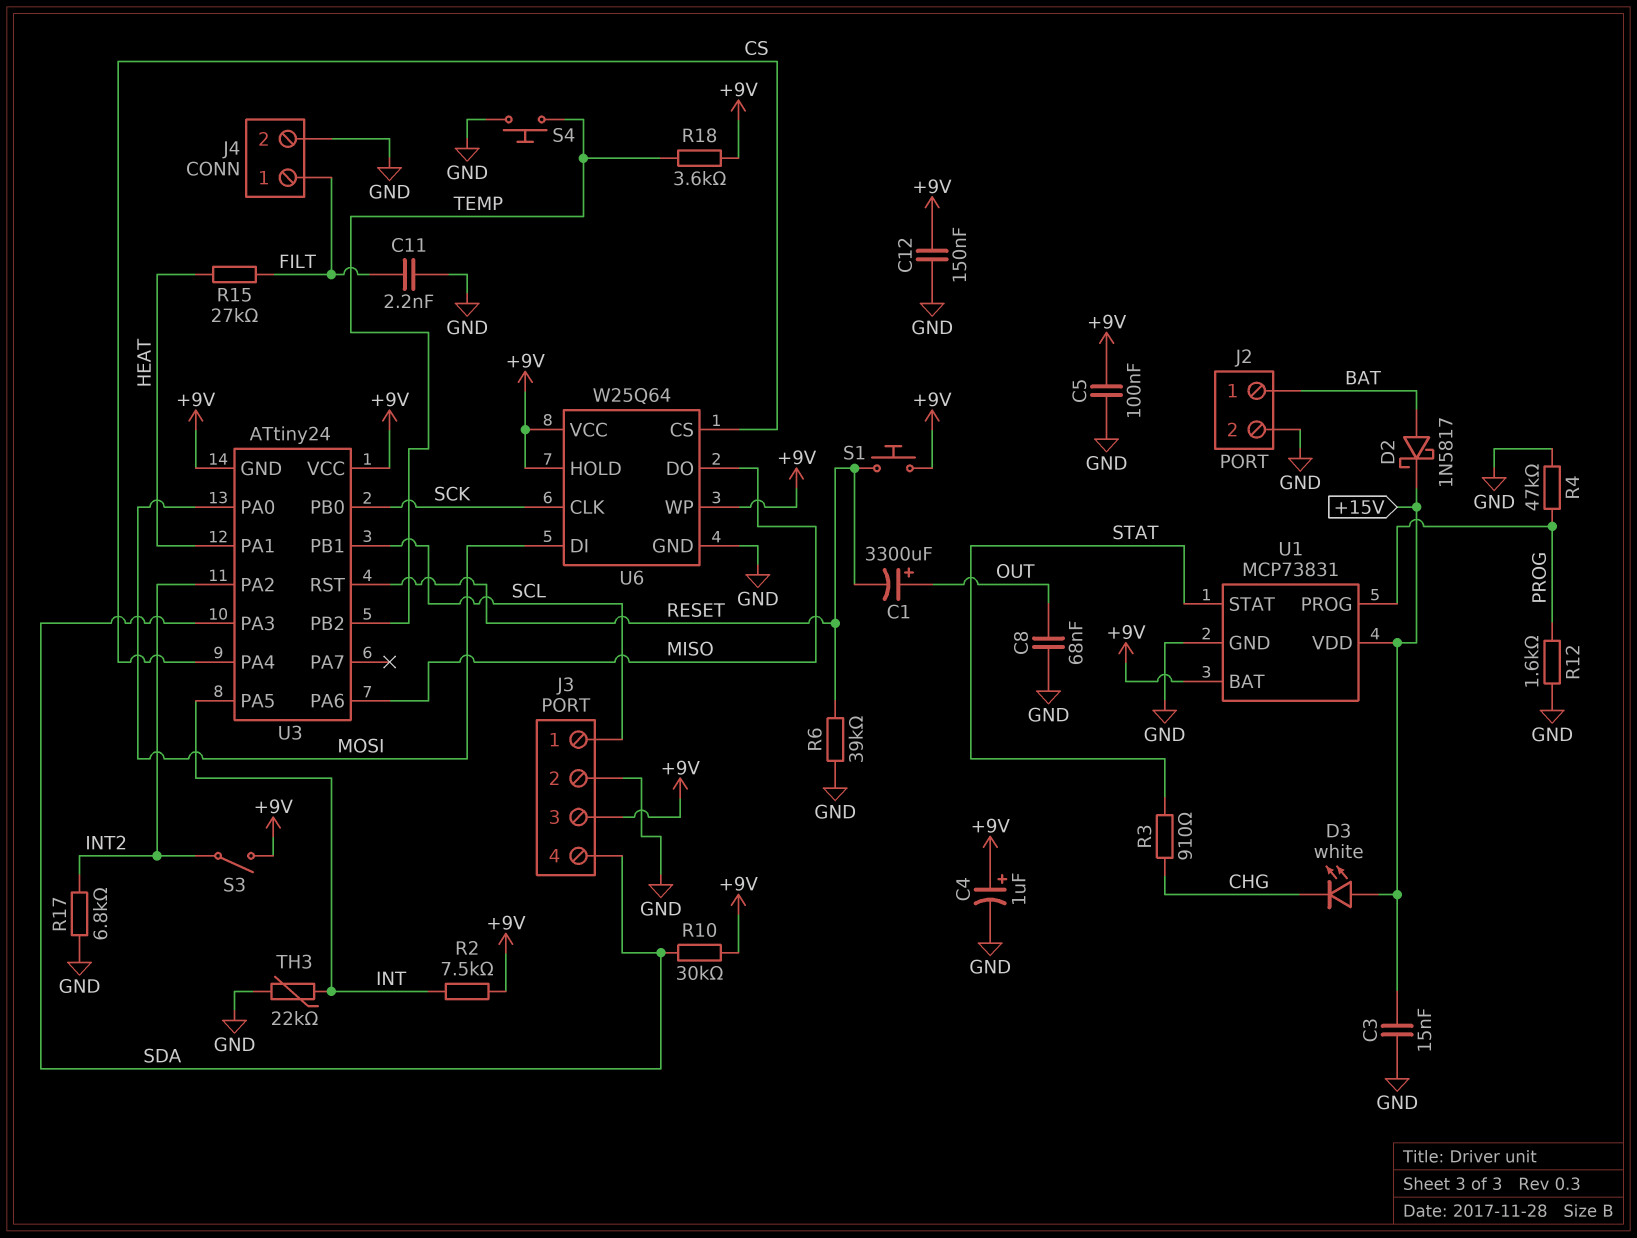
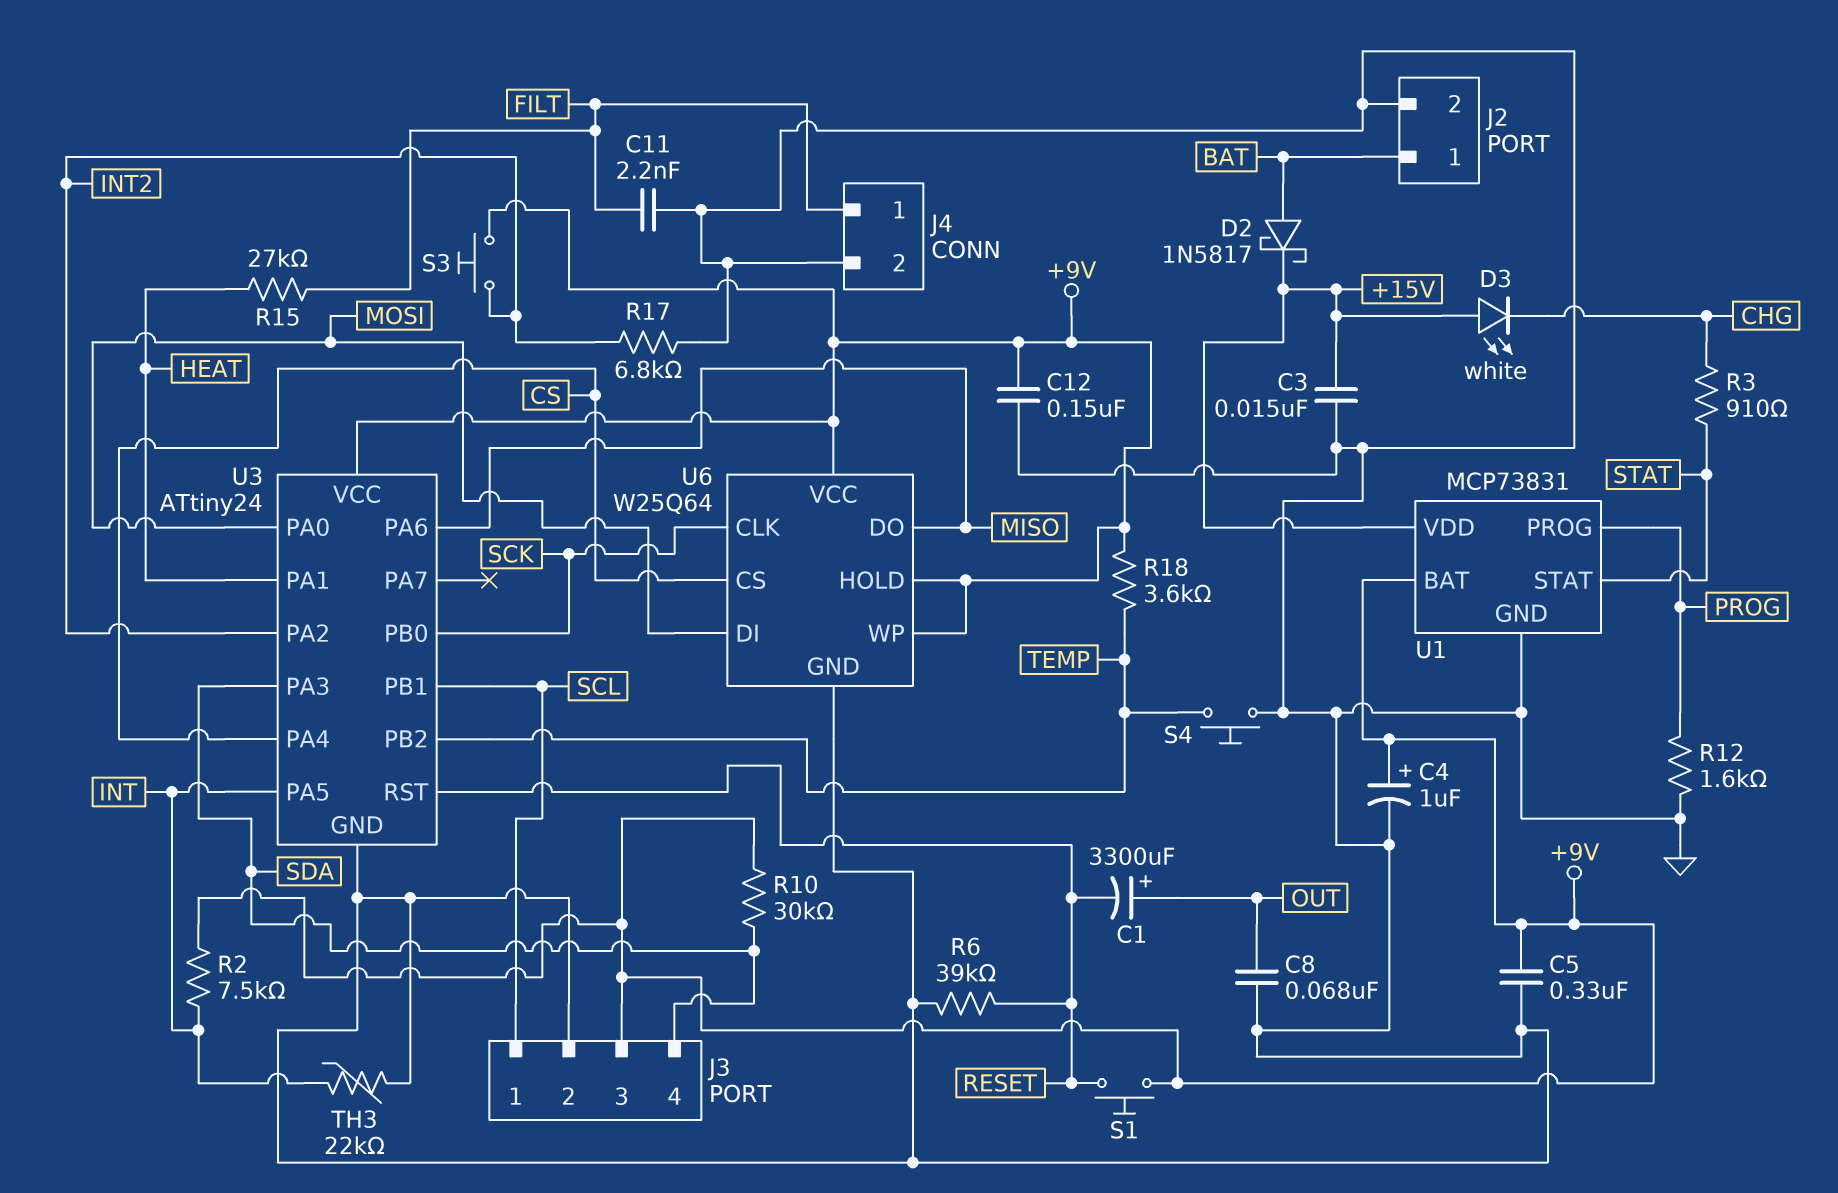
C5: 100nF (+9V, GND) -> 330nF (+9V, GND)
R4: 47k (GND, PROG) -> none
S3: switch (+9V, INT2) -> button (+9V, INT2)
U3 pin GND: +9V -> GND

